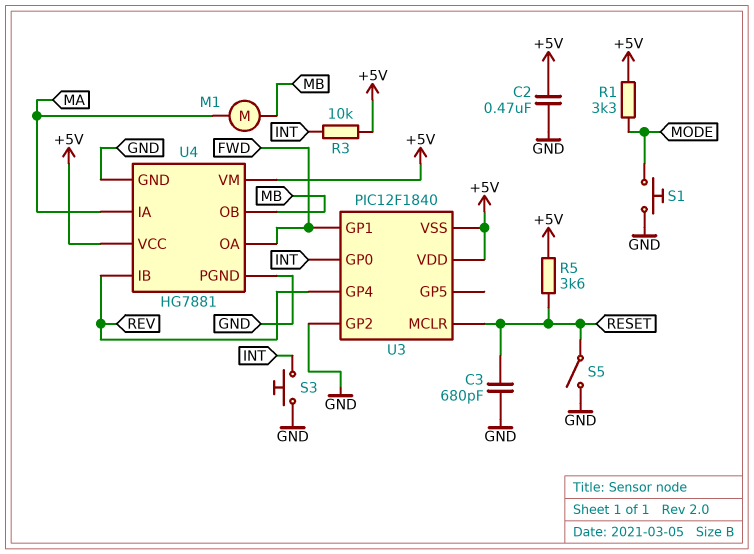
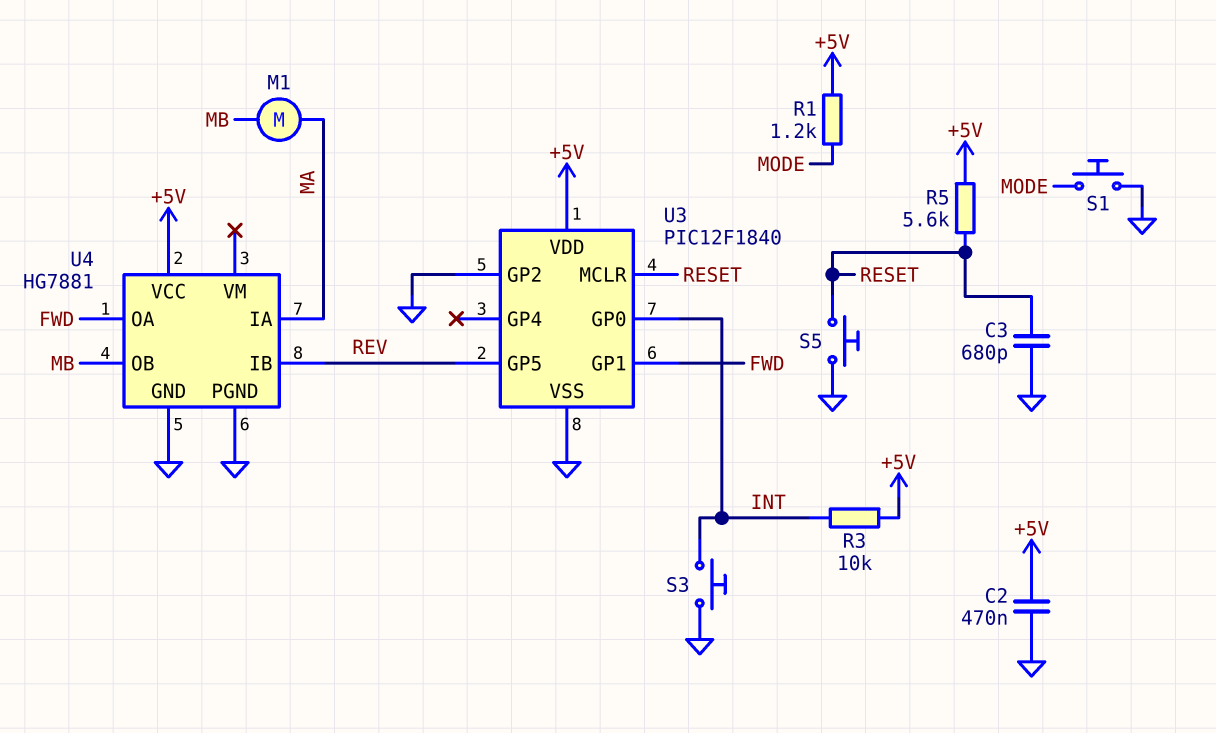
R1: 3.3k (+5V, MODE) -> 1.2k (+5V, MODE)
R5: 3.6k (+5V, RESET) -> 5.6k (+5V, RESET)
S5: switch (GND, RESET) -> button (GND, RESET)
U3 pin GP4: REV -> none
U3 pin GP5: none -> REV
U3 pin VSS: +5V -> GND
U4 pin VM: +5V -> none

